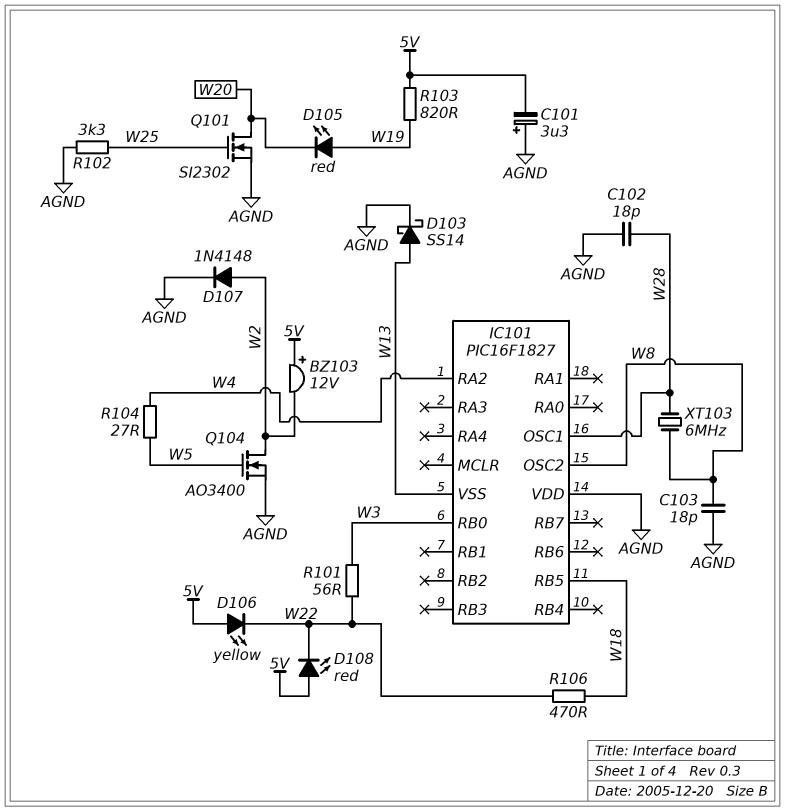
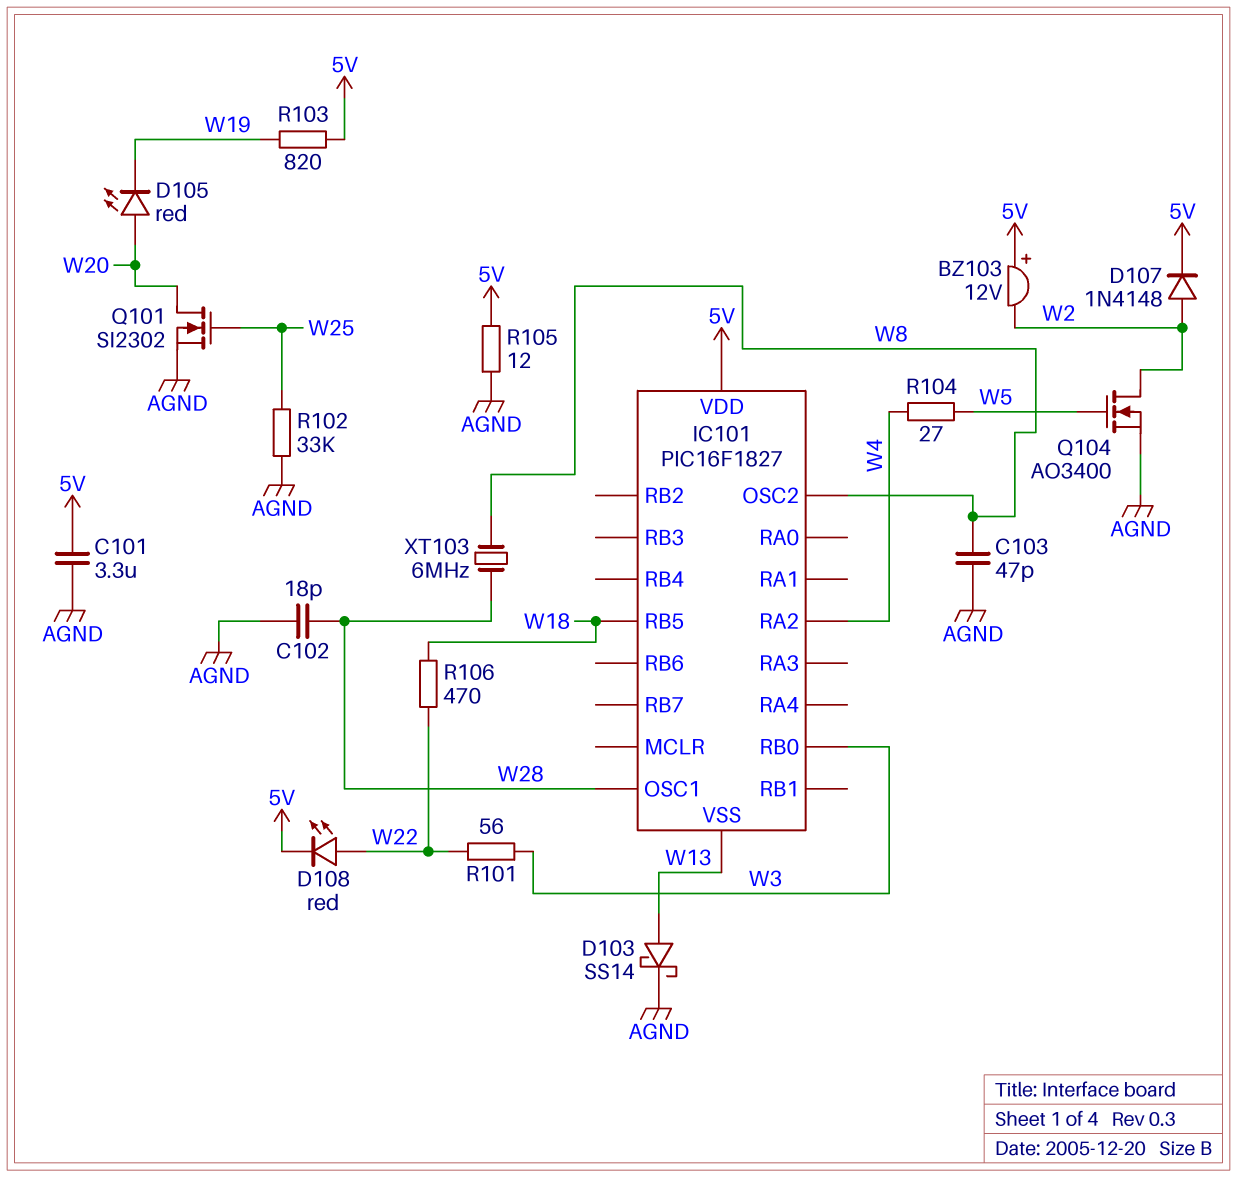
C101: 3.3uF (plus AGND, minus 5V) -> 3.3uF (5V, AGND)
C103: 18pF (AGND, W8) -> 47pF (AGND, W8)
D105: LED red (A W19, K W20) -> LED red (A W20, K W19)
D106: LED yellow (A 5V, K W22) -> none
D107: diode 1N4148 (A W2, K AGND) -> diode 1N4148 (A W2, K 5V)
D108: LED red (A 5V, K W22) -> LED red (A W22, K 5V)
IC101 pin VDD: AGND -> 5V
R102: 3.3k (AGND, W25) -> 33k (AGND, W25)
R105: none -> 12 (5V, AGND)

